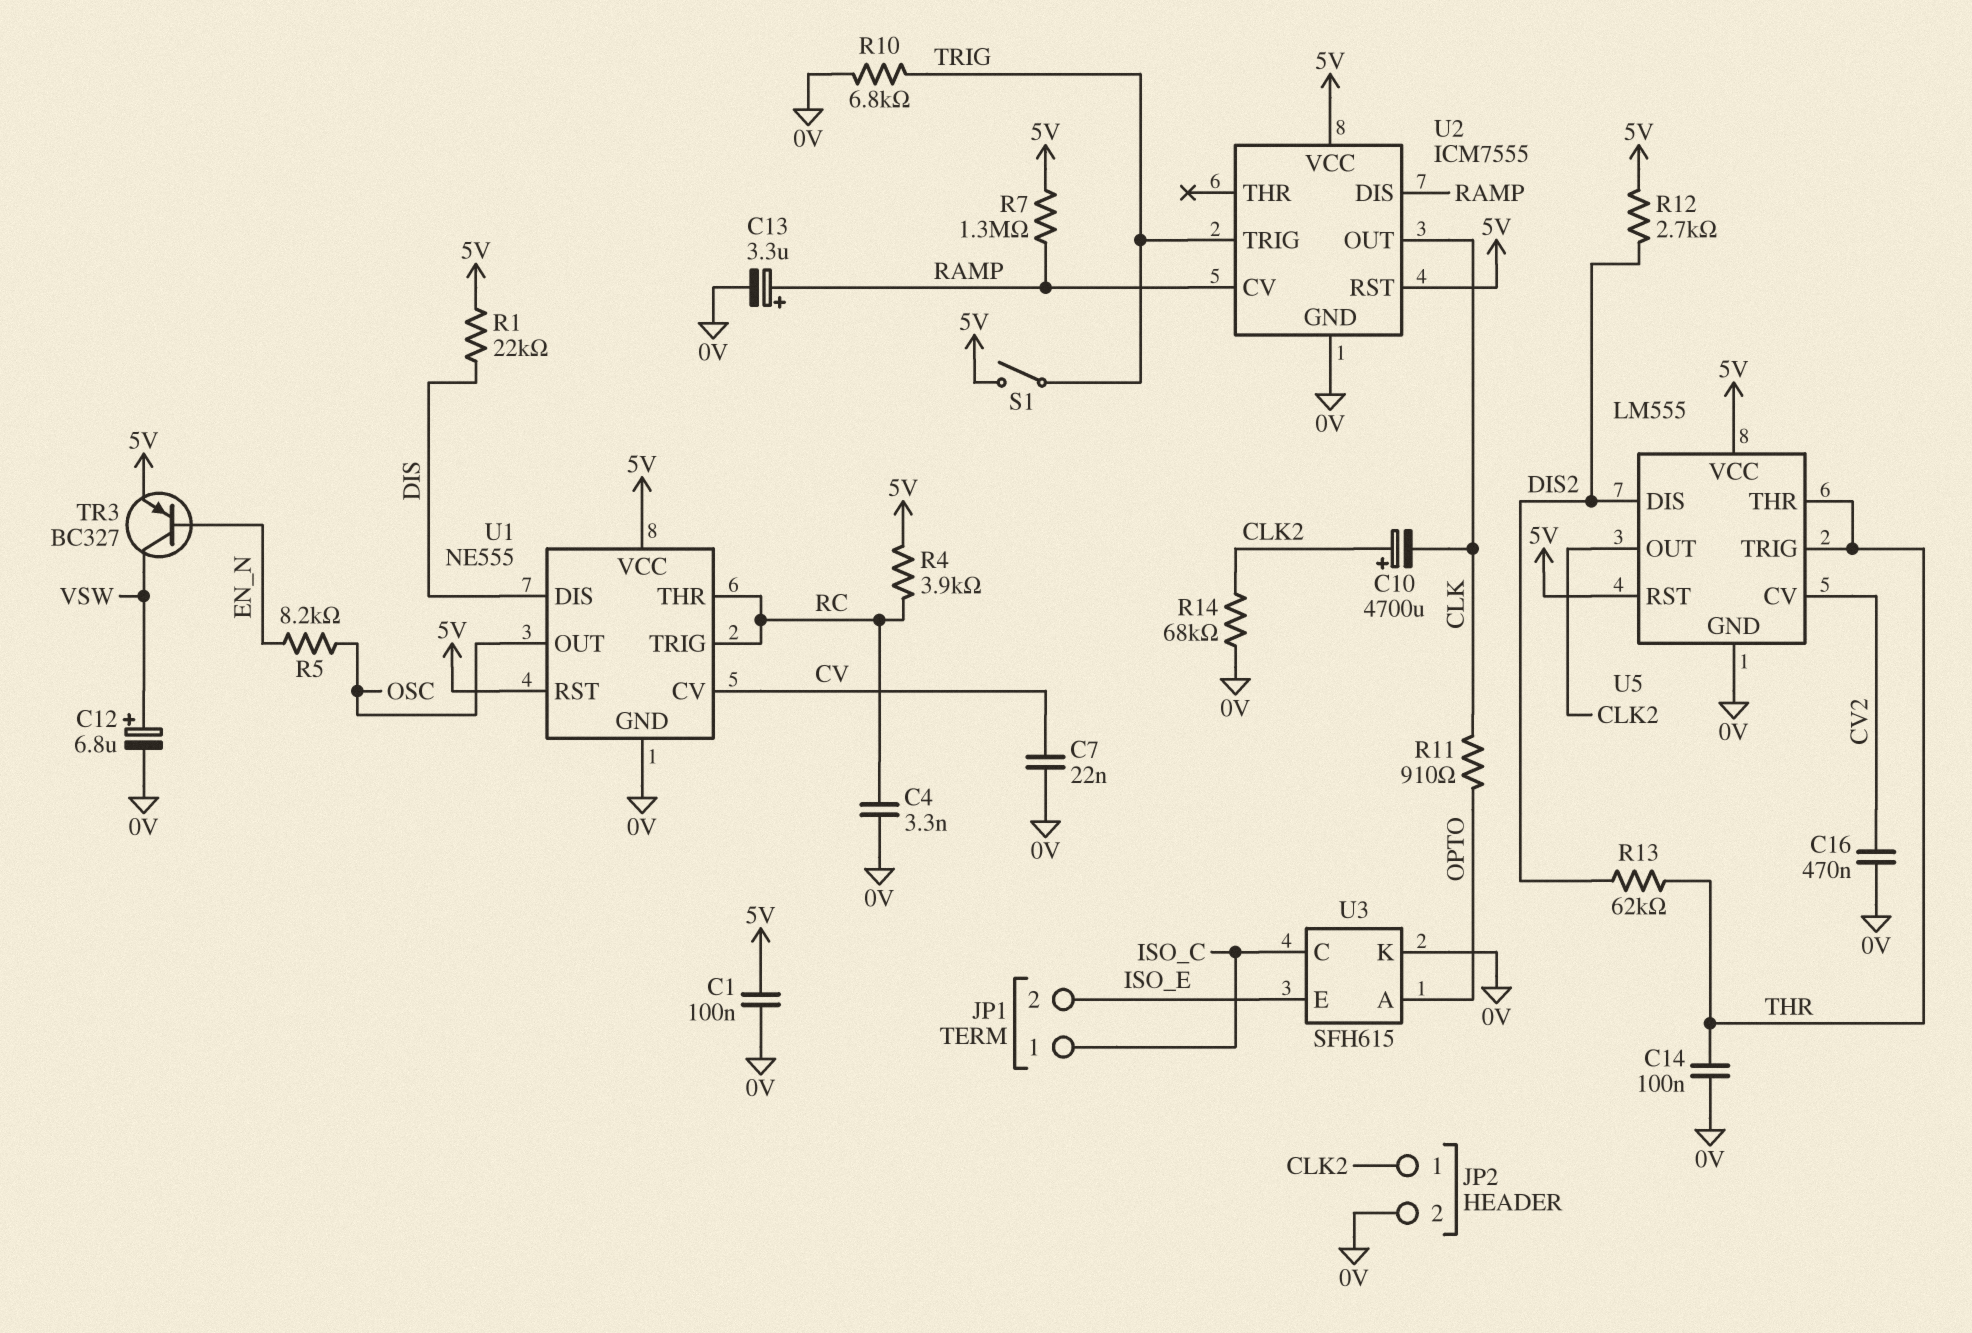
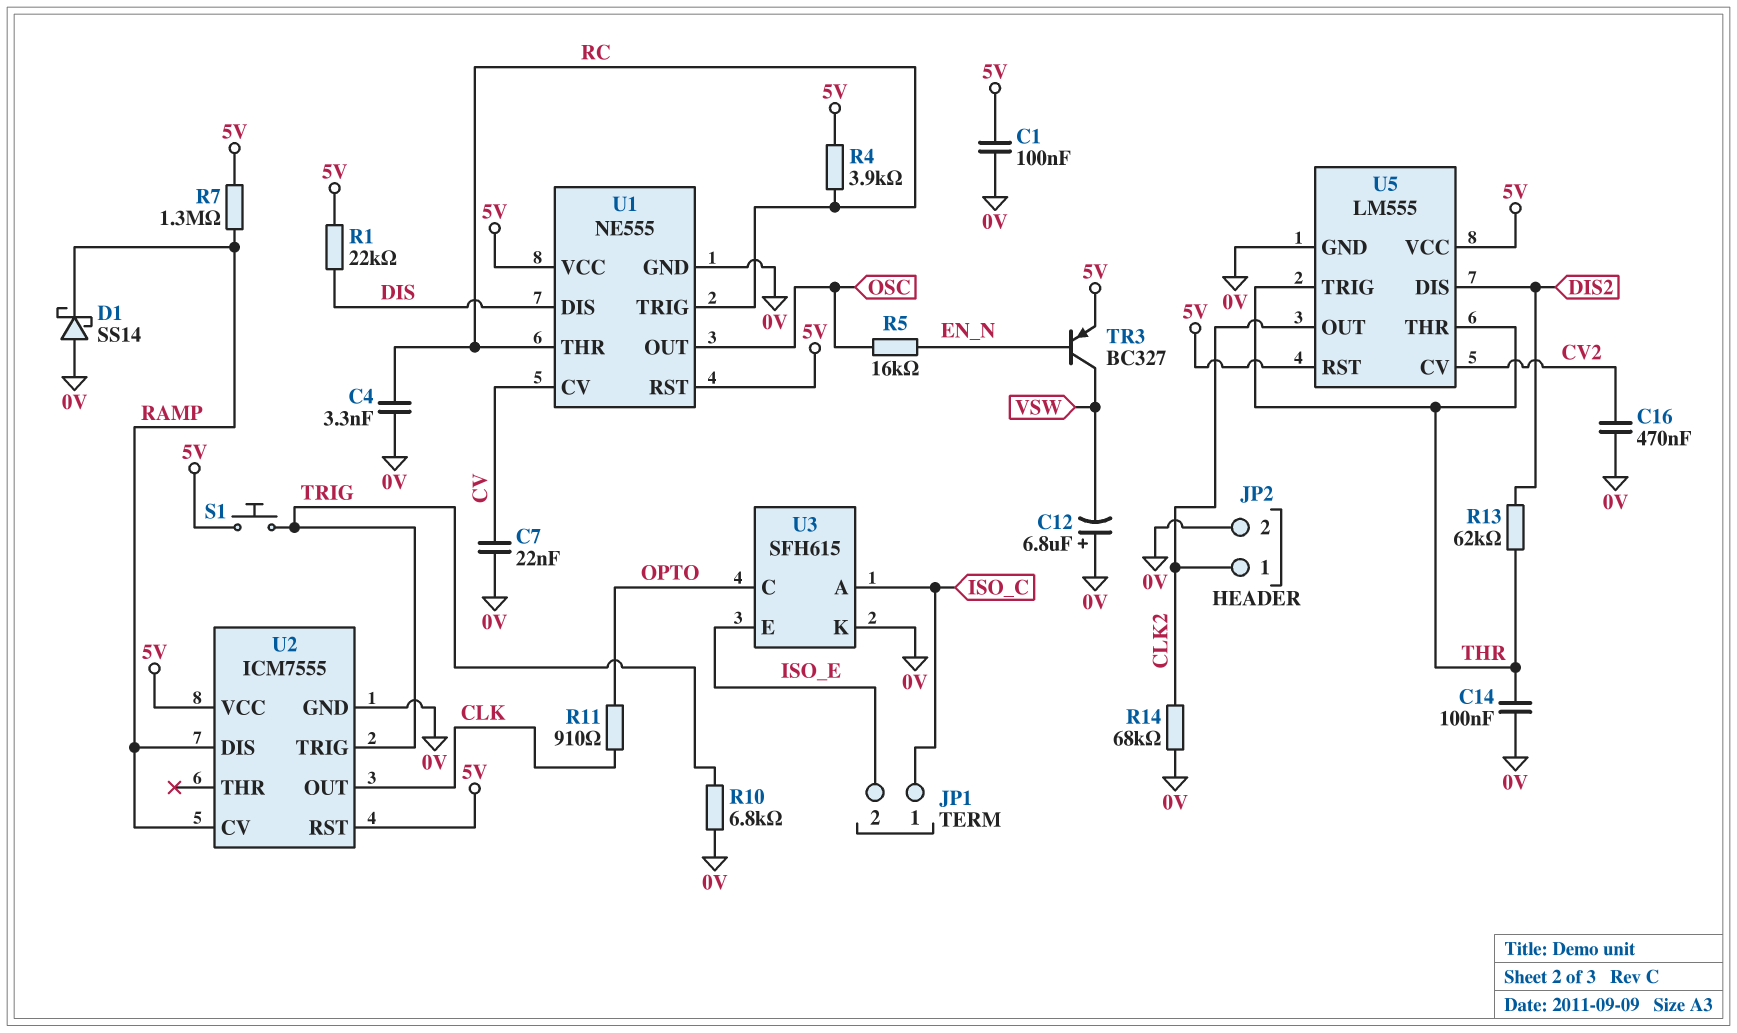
C10: 4700uF (plus CLK2, minus CLK) -> none
C12: 6.8uF (plus VSW, minus 0V) -> 6.8uF (plus 0V, minus VSW)
C13: 3.3uF (plus RAMP, minus 0V) -> none
D1: none -> schottky SS14 (A 0V, K RAMP)
R5: 8.2k (EN_N, OSC) -> 16k (EN_N, OSC)
R12: 2.7k (5V, DIS2) -> none
S1: switch (5V, TRIG) -> button (5V, TRIG)
U3 pin A: OPTO -> ISO_C
U3 pin C: ISO_C -> OPTO

